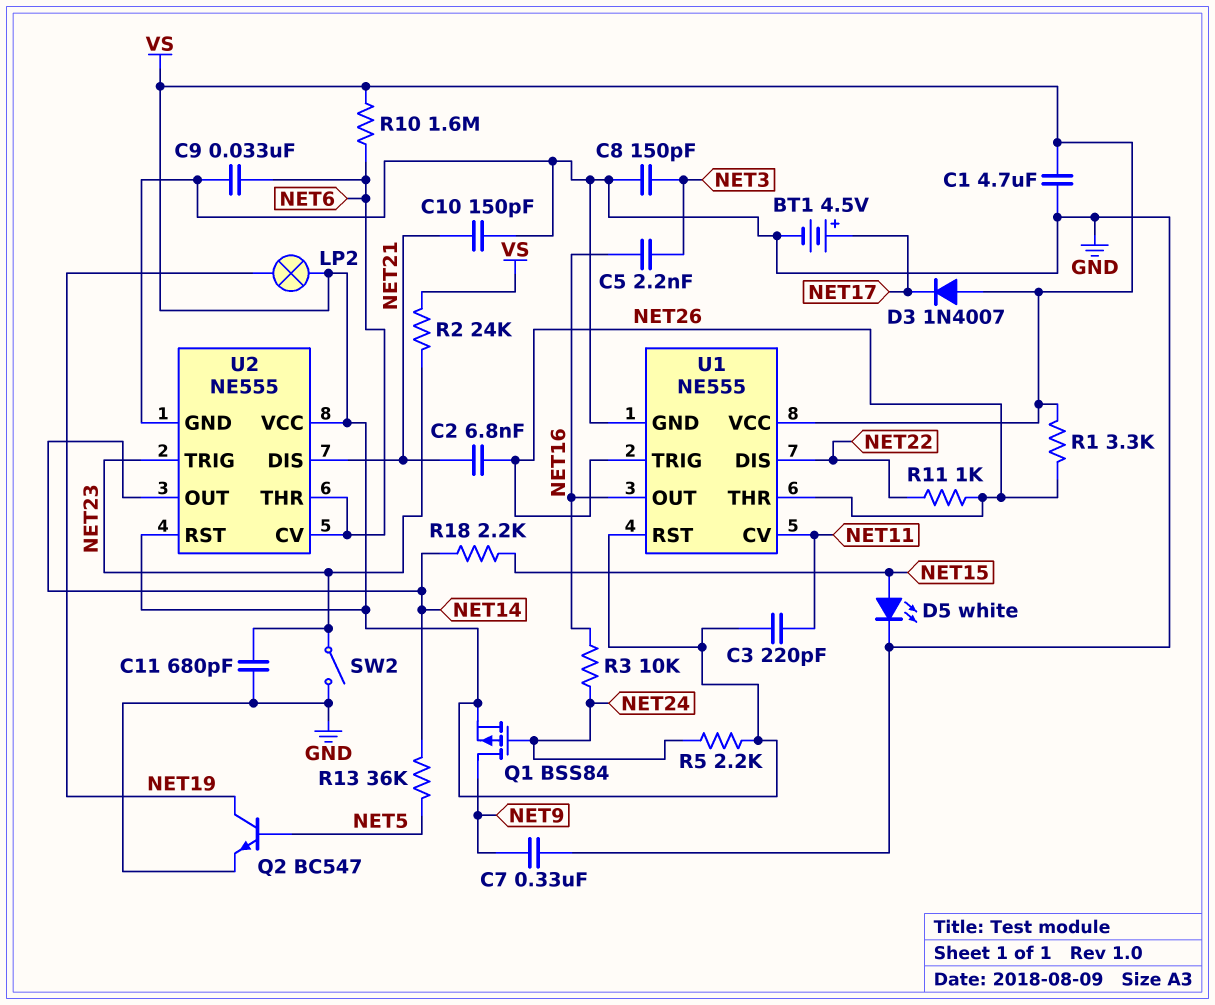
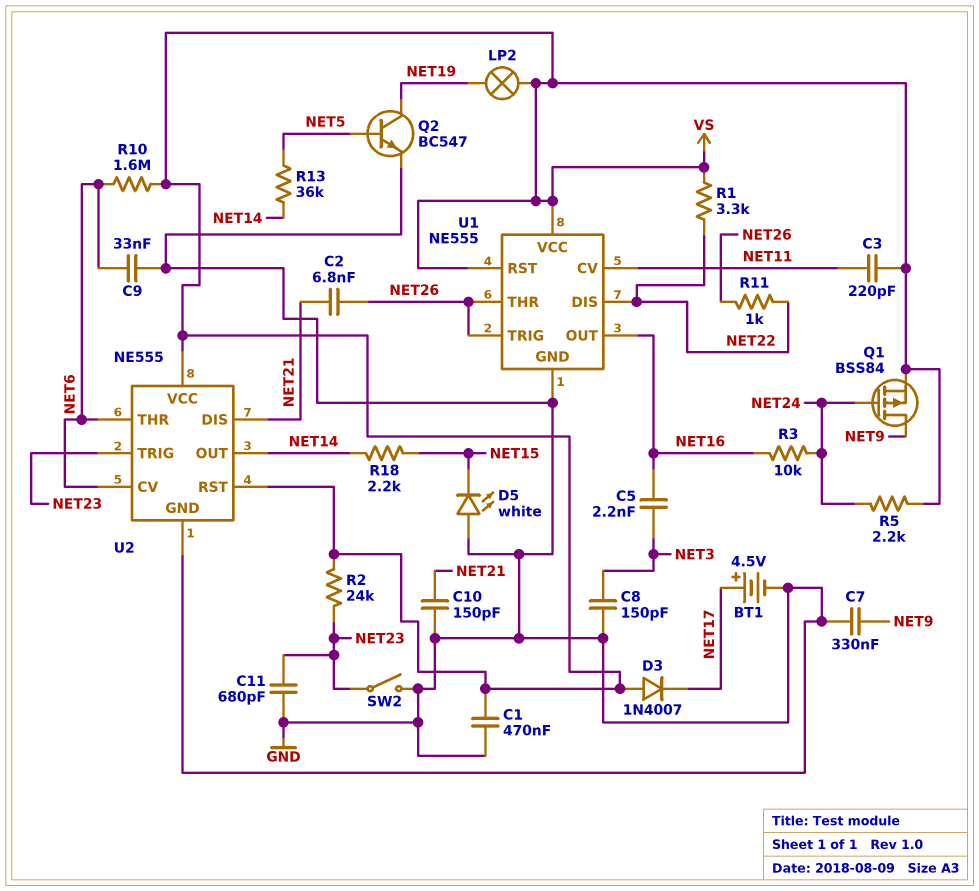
C1: 4.7uF (GND, VS) -> 470nF (GND, VS)
D5: LED white (A NET15, K GND) -> LED white (A GND, K NET15)
R1: 3.3k (NET26, VS) -> 3.3k (NET22, VS)

